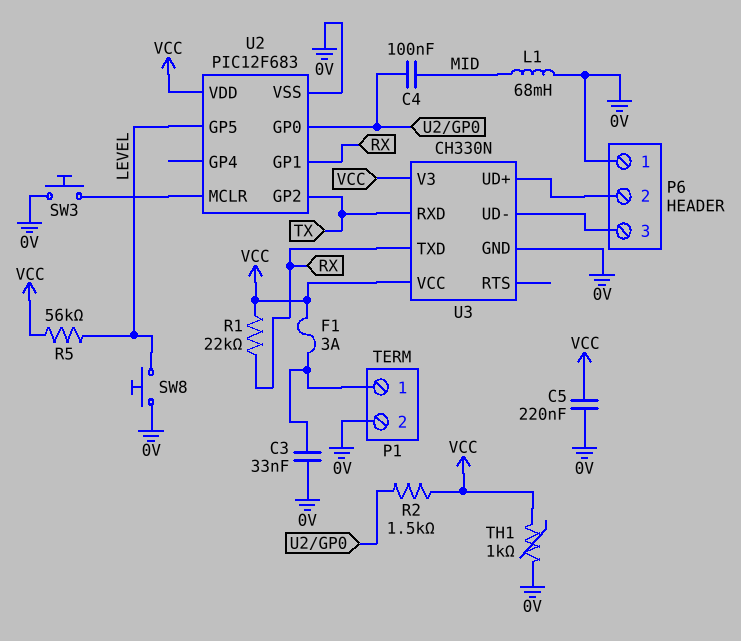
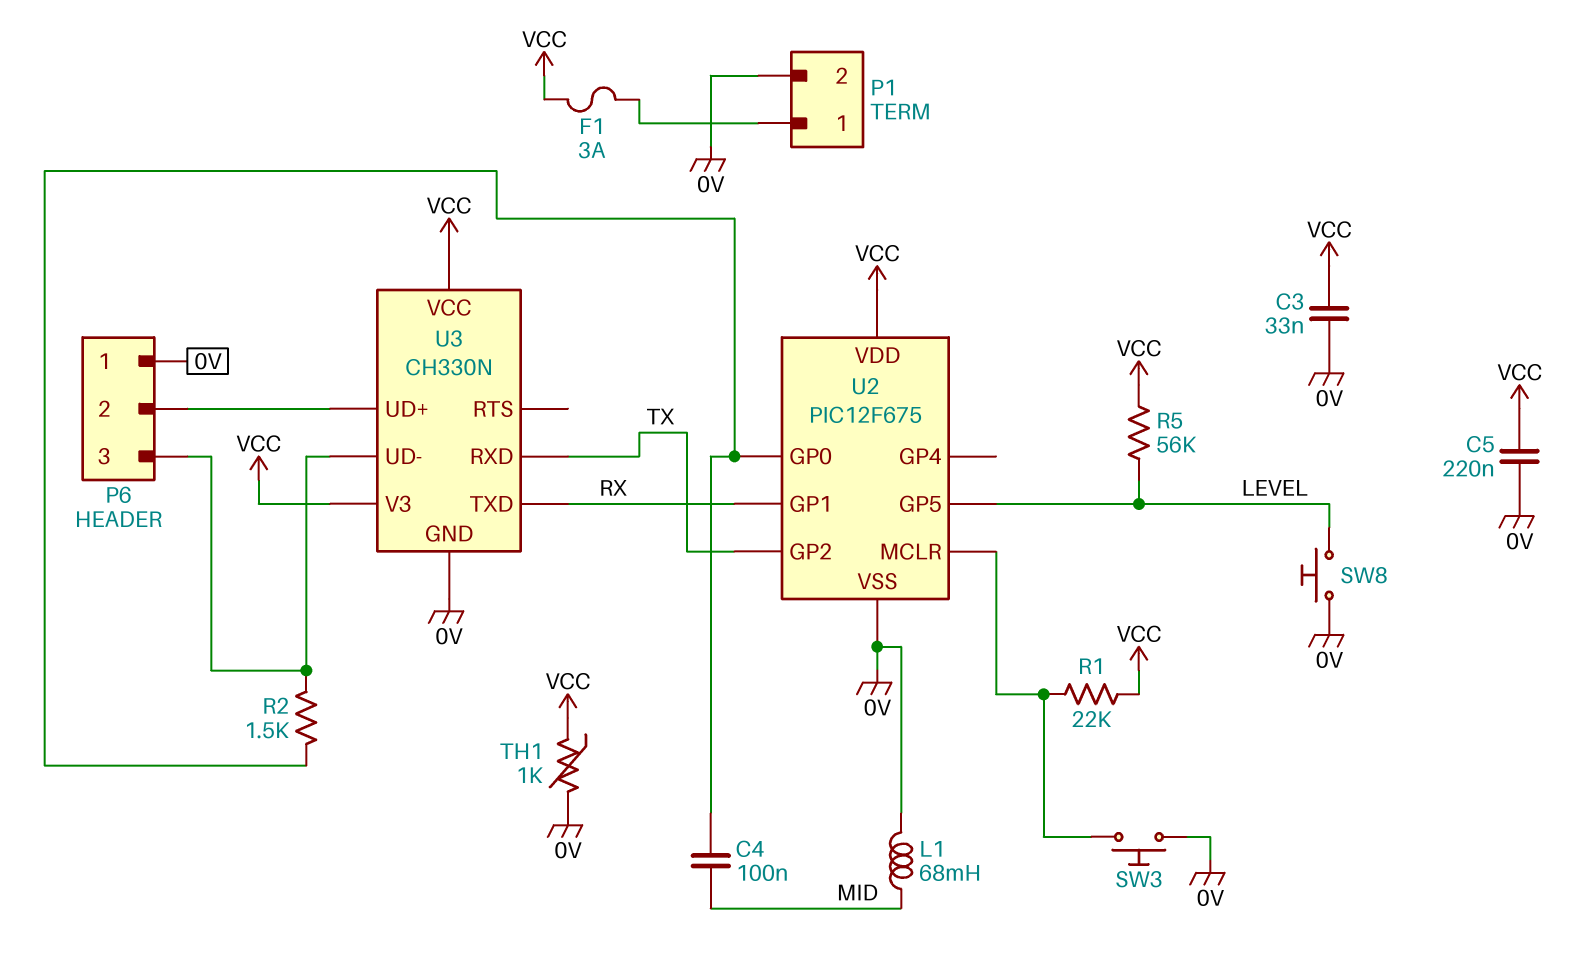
C3: 33nF (0V, P1/1) -> 33nF (0V, VCC)
R1: 22k (RX, VCC) -> 22k (U2/MCLR, VCC)
R2: 1.5k (U2/GP0, VCC) -> 1.5k (P6/3, U2/GP0)
U2: PIC12F683 -> PIC12F675

